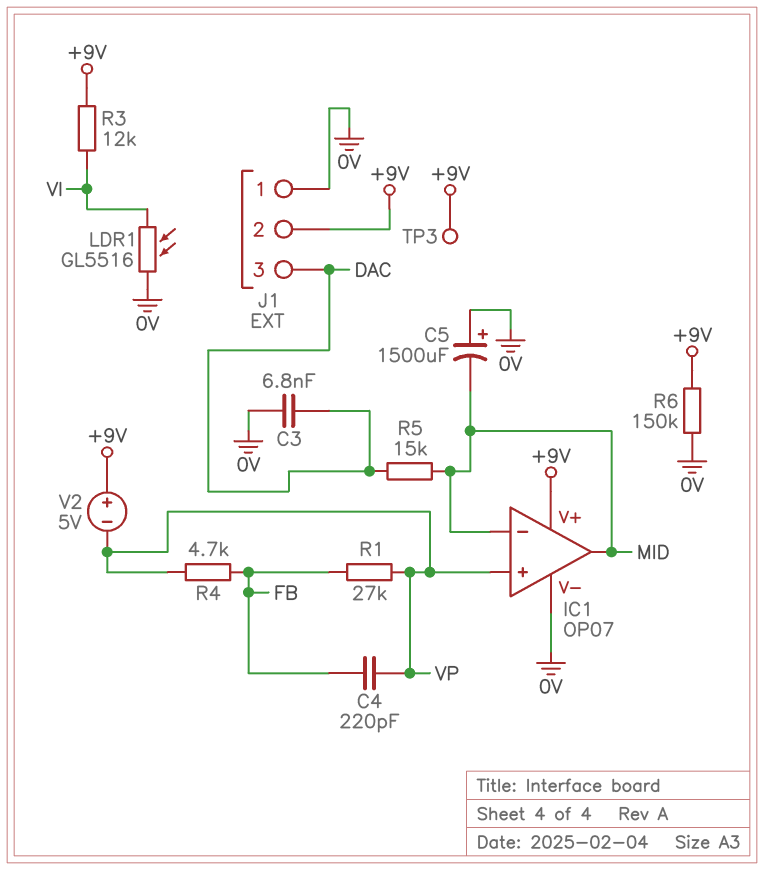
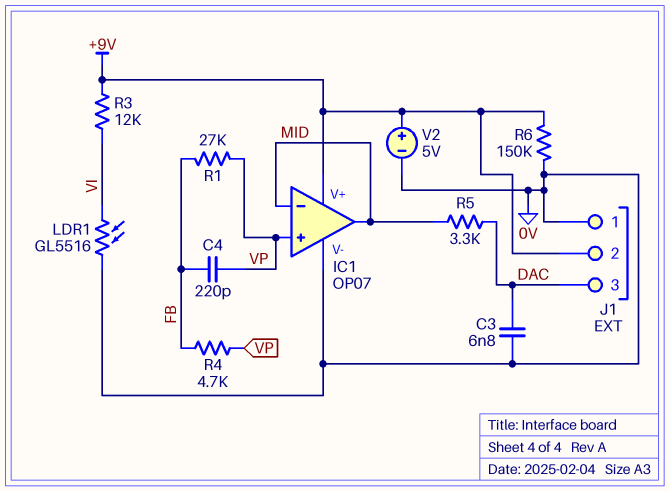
C5: 1500uF (plus 0V, minus MID) -> none
R5: 15k (DAC, MID) -> 3.3k (DAC, MID)
TP3: test point (+9V) -> none
V2: 5V (plus +9V, minus VP) -> 5V (plus +9V, minus 0V)

